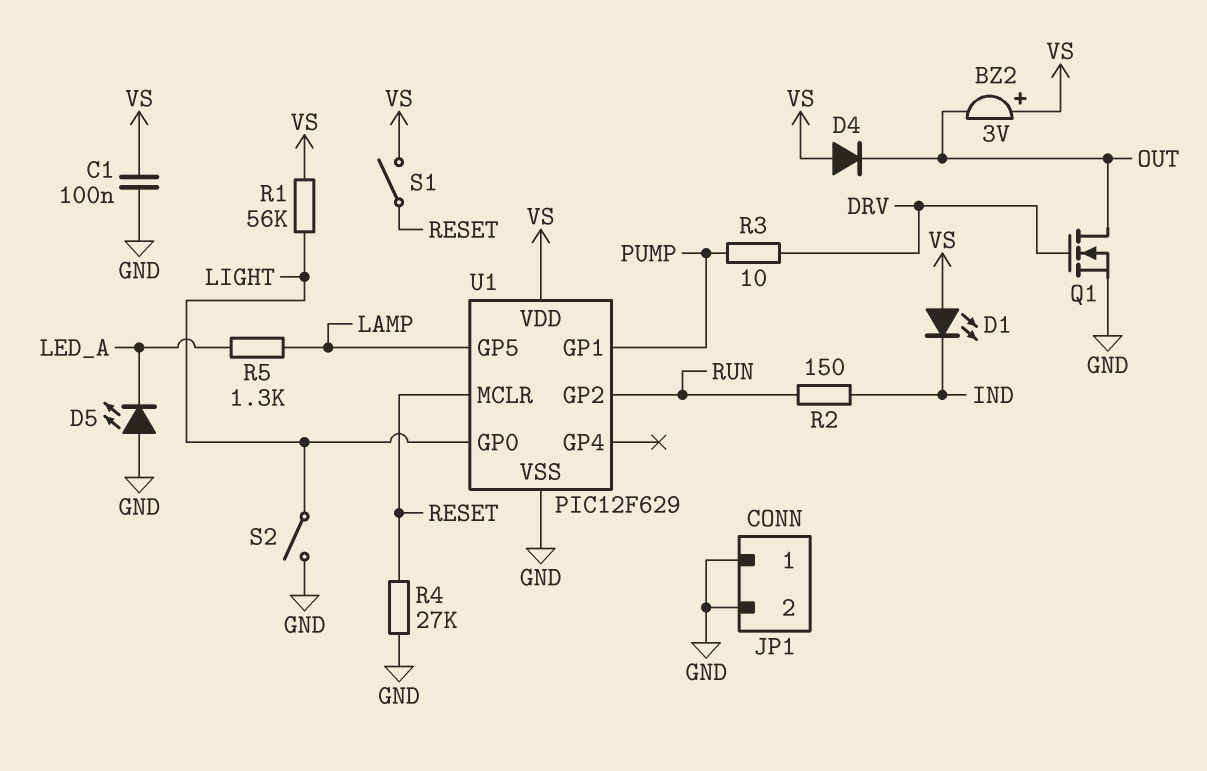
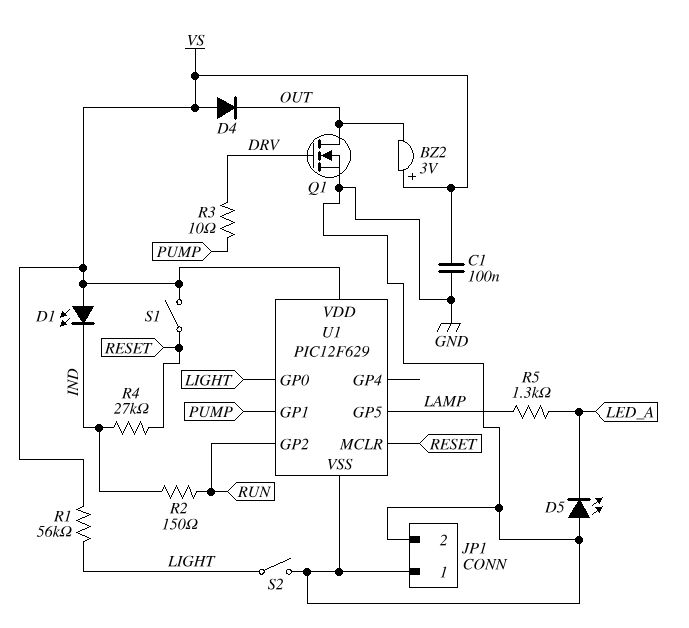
R4: 27k (GND, RESET) -> 27k (IND, RESET)

